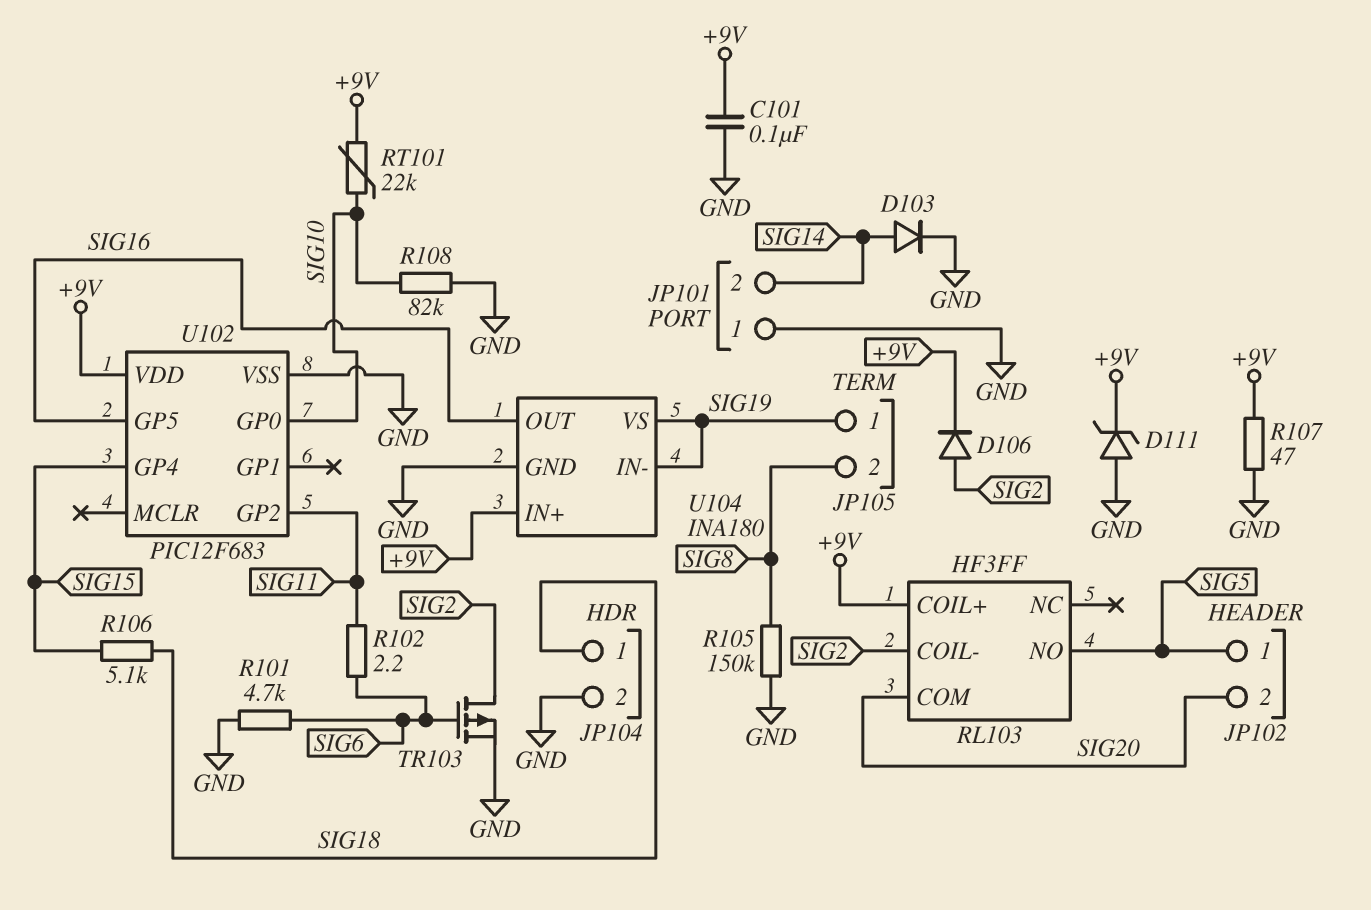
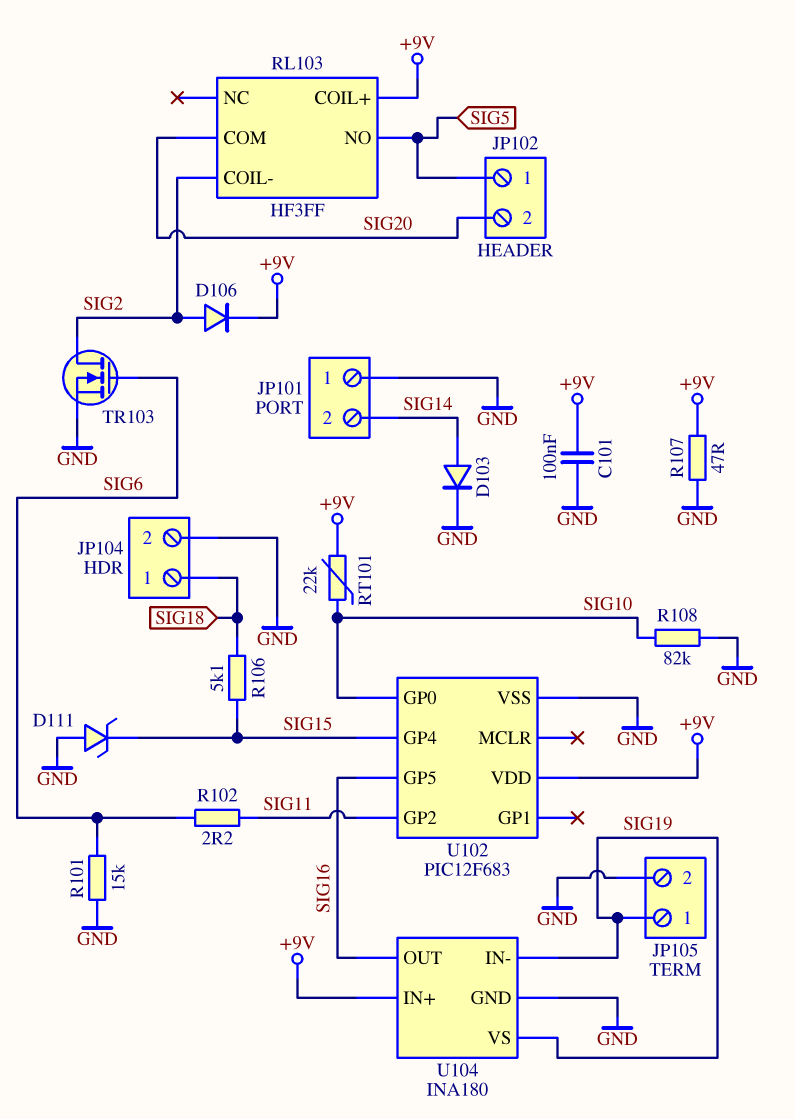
D111: zener (A GND, K +9V) -> zener (A GND, K SIG15)
JP105 pin 2: SIG8 -> GND
R101: 4.7k (GND, SIG6) -> 15k (GND, SIG6)
R105: 150k (GND, SIG8) -> none
TR103: PMOS (G SIG6, D SIG2, S GND) -> NMOS (G SIG6, D SIG2, S GND)

